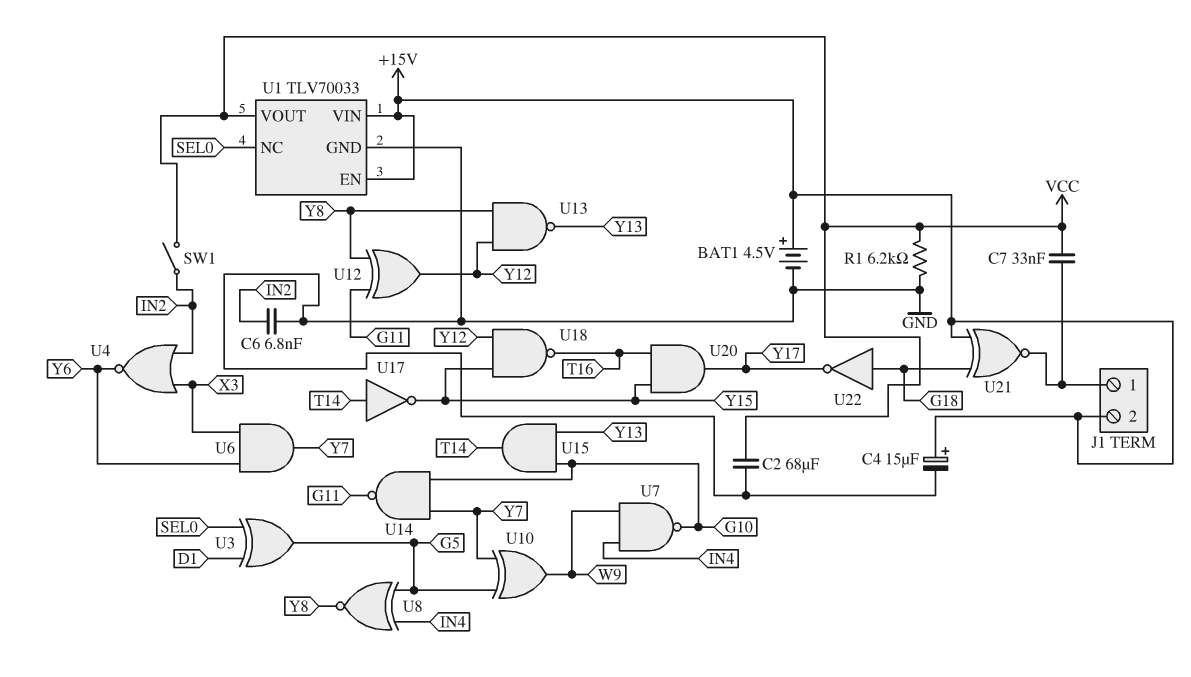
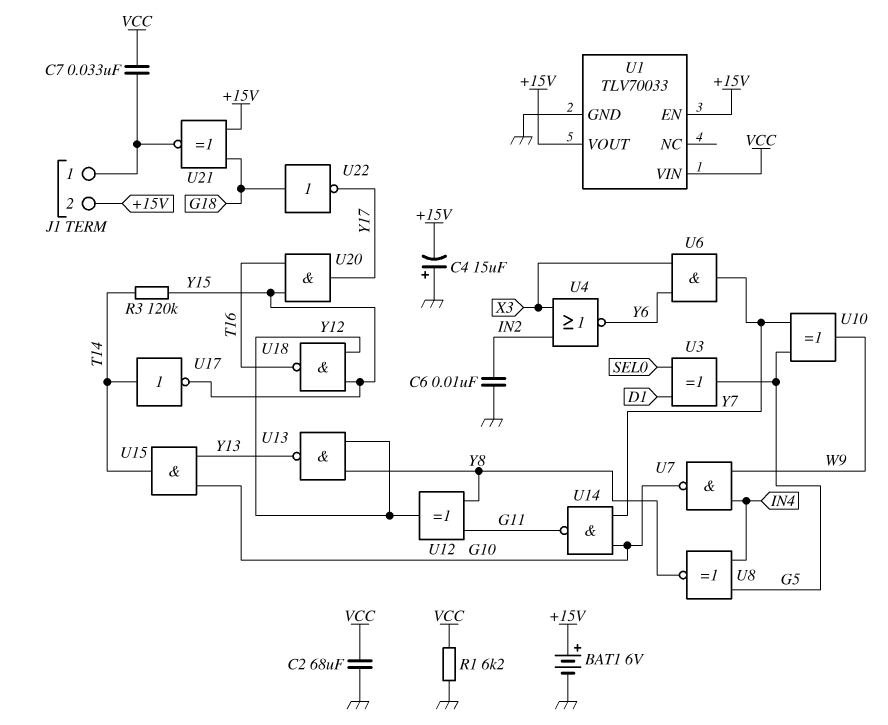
BAT1: 4.5V (plus +15V, minus GND) -> 6V (plus +15V, minus GND)
C4: 15uF (plus +15V, minus GND) -> 15uF (plus GND, minus +15V)
C6: 6.8nF (GND, IN2) -> 10nF (GND, IN2)
R3: none -> 120k (T14, Y15)
SW1: switch (IN2, VCC) -> none
U1 pin NC: SEL0 -> none
U1 pin VIN: +15V -> VCC
U1 pin VOUT: VCC -> +15V

